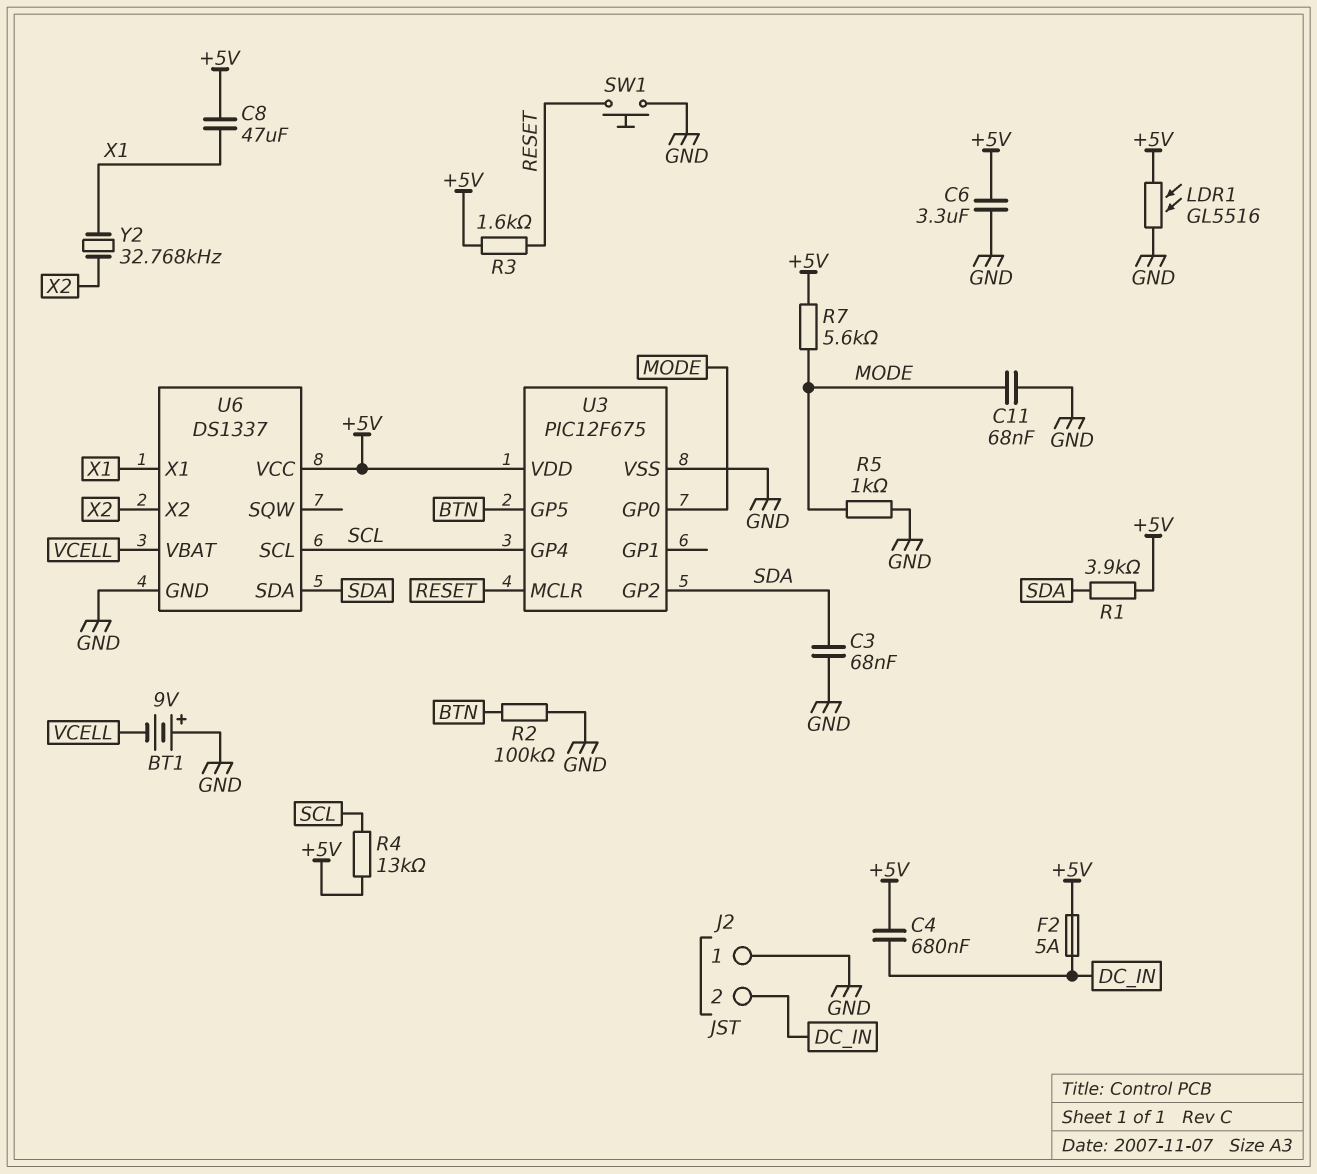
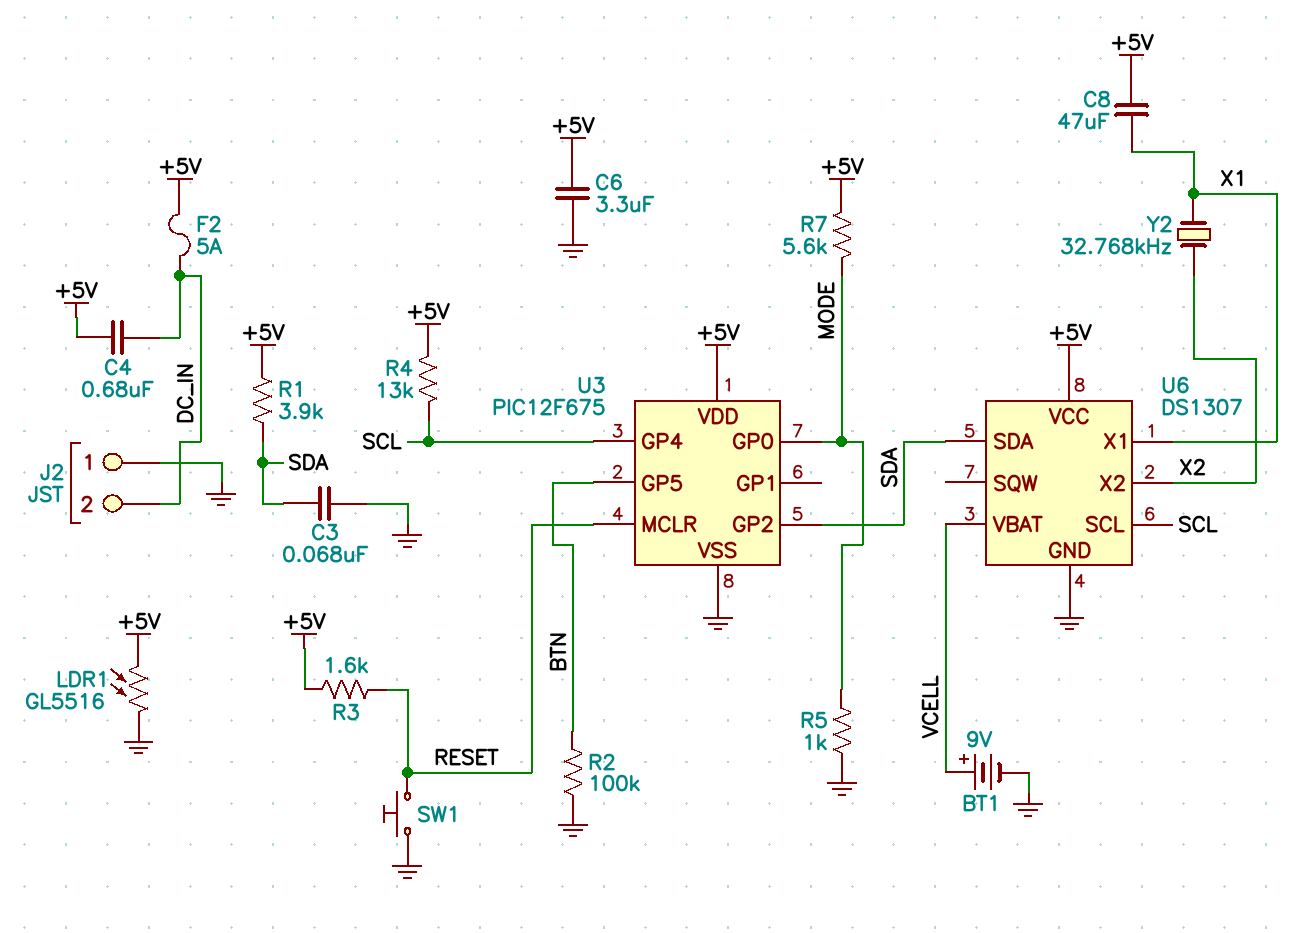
BT1: 9V (plus GND, minus VCELL) -> 9V (plus VCELL, minus GND)
C11: 68nF (GND, MODE) -> none
U6: DS1337 -> DS1307

